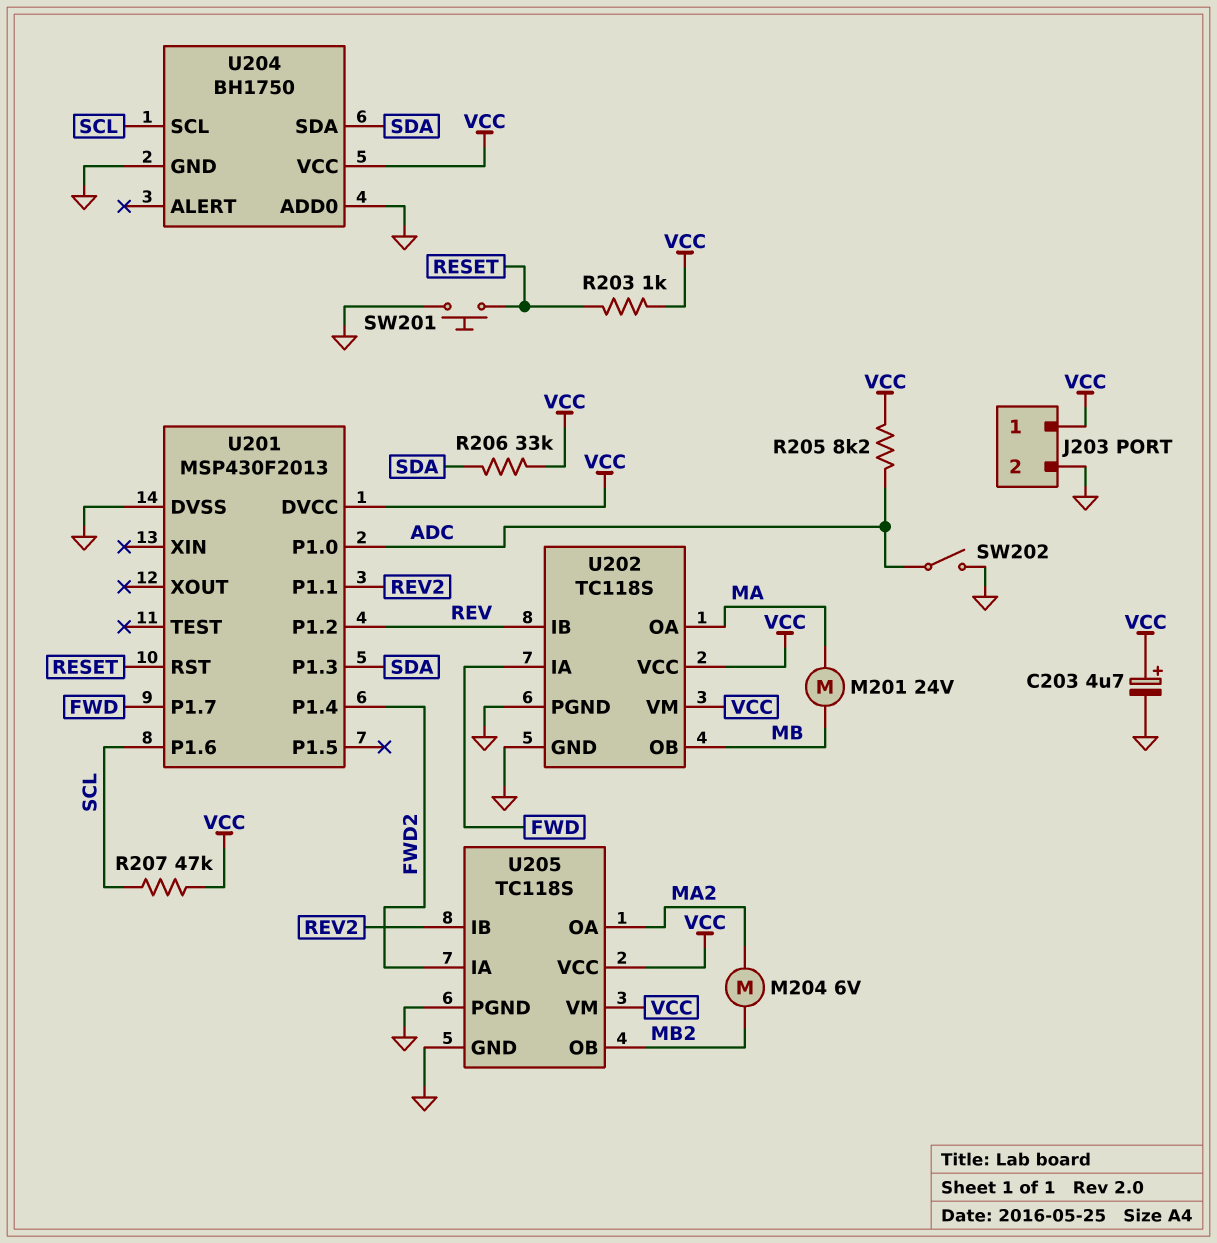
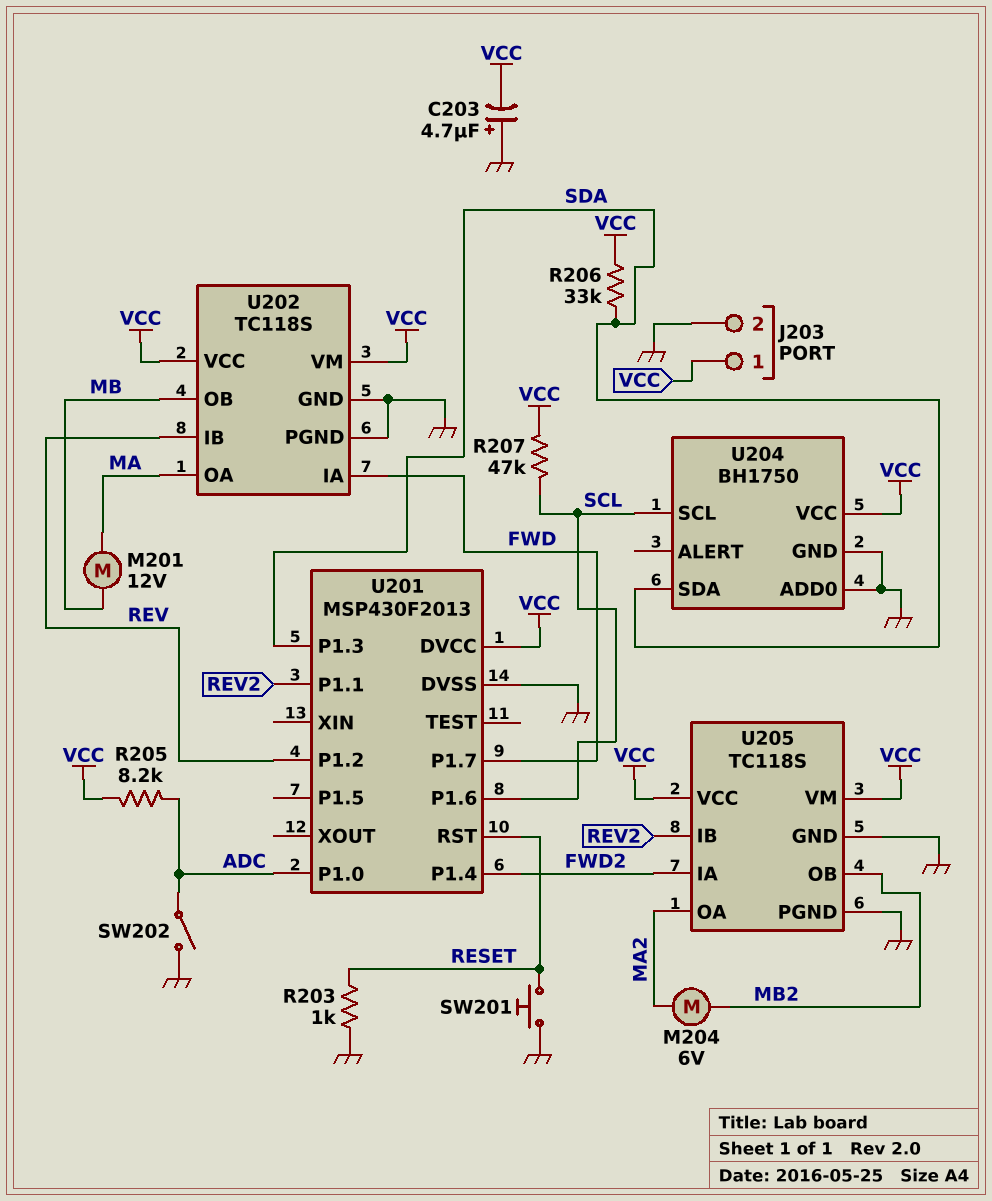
C203: 4.7uF (plus VCC, minus GND) -> 4.7uF (plus GND, minus VCC)
M201: motor 24V (MA, MB) -> motor 12V (MA, MB)
R203: 1k (RESET, VCC) -> 1k (GND, RESET)

